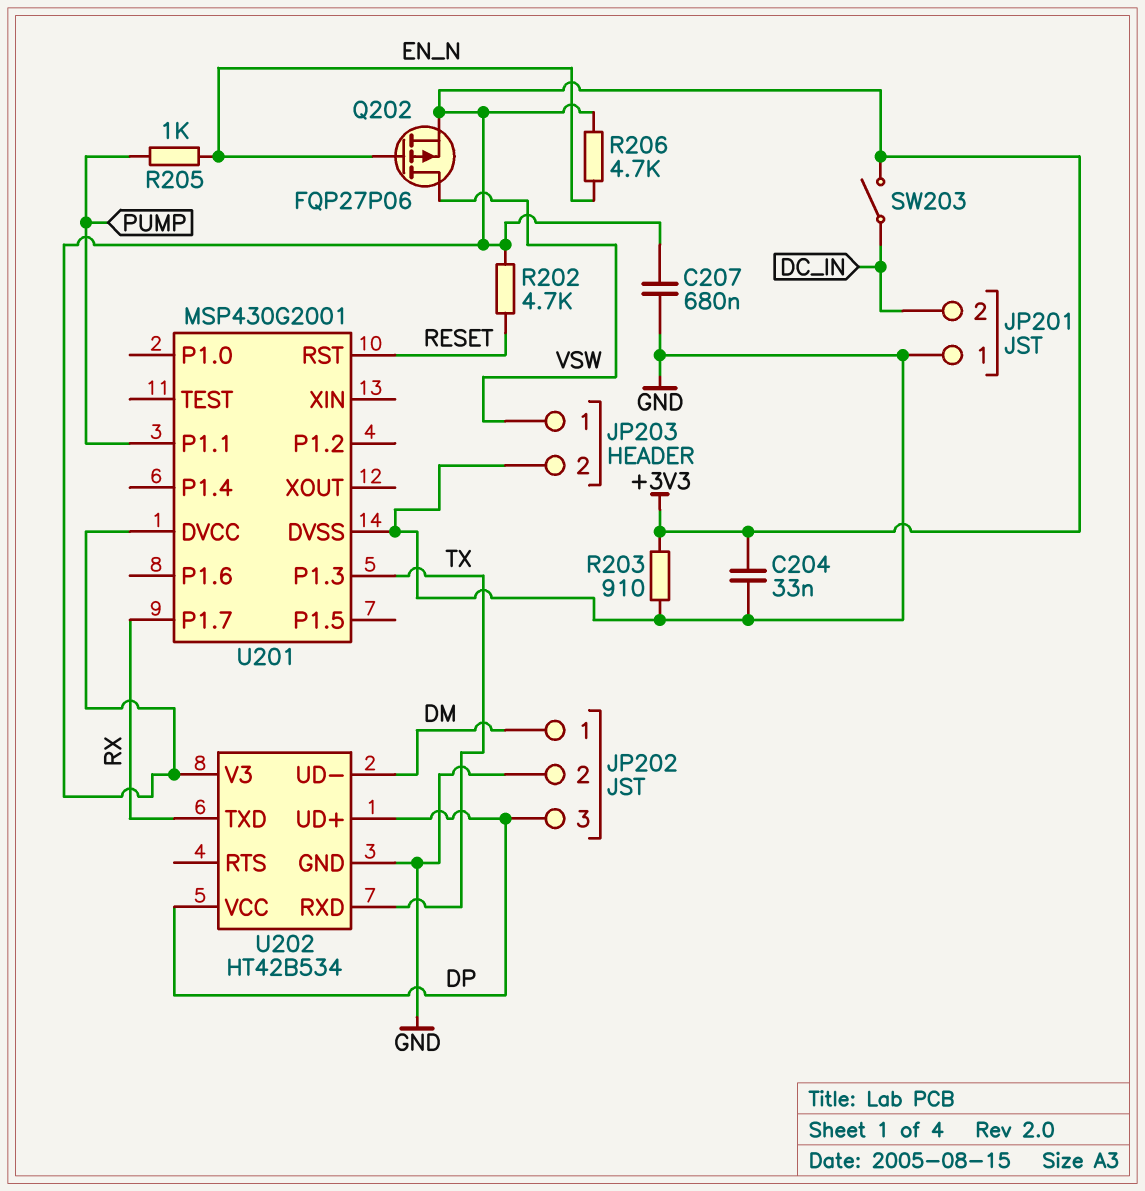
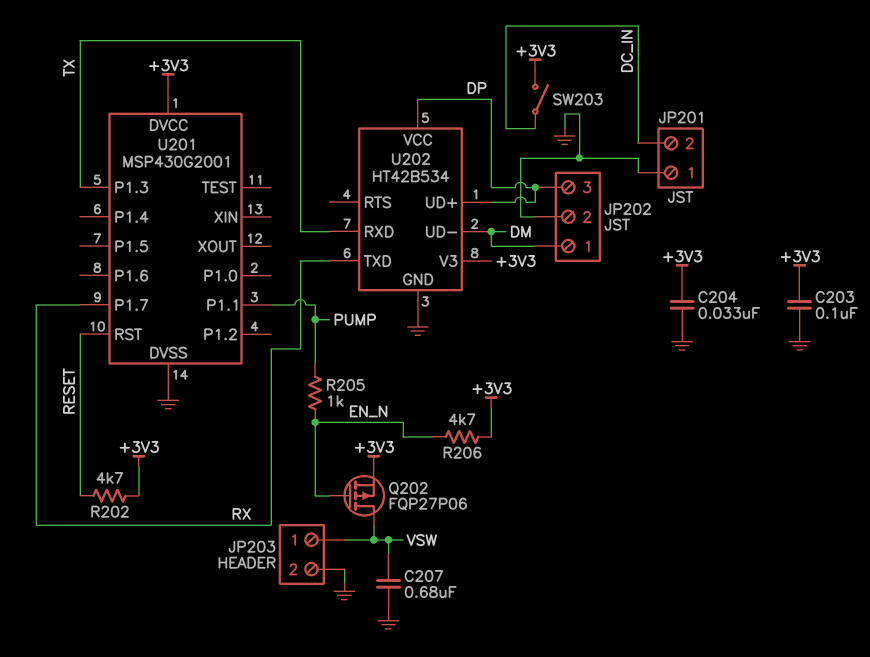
C203: none -> 100nF (+3V3, GND)
C207: 680nF (+3V3, GND) -> 680nF (GND, VSW)
R203: 910 (+3V3, GND) -> none

